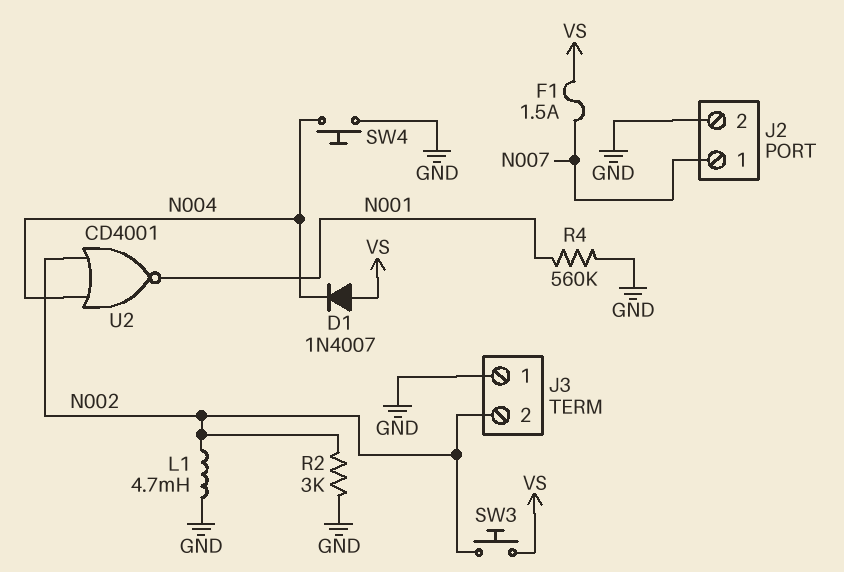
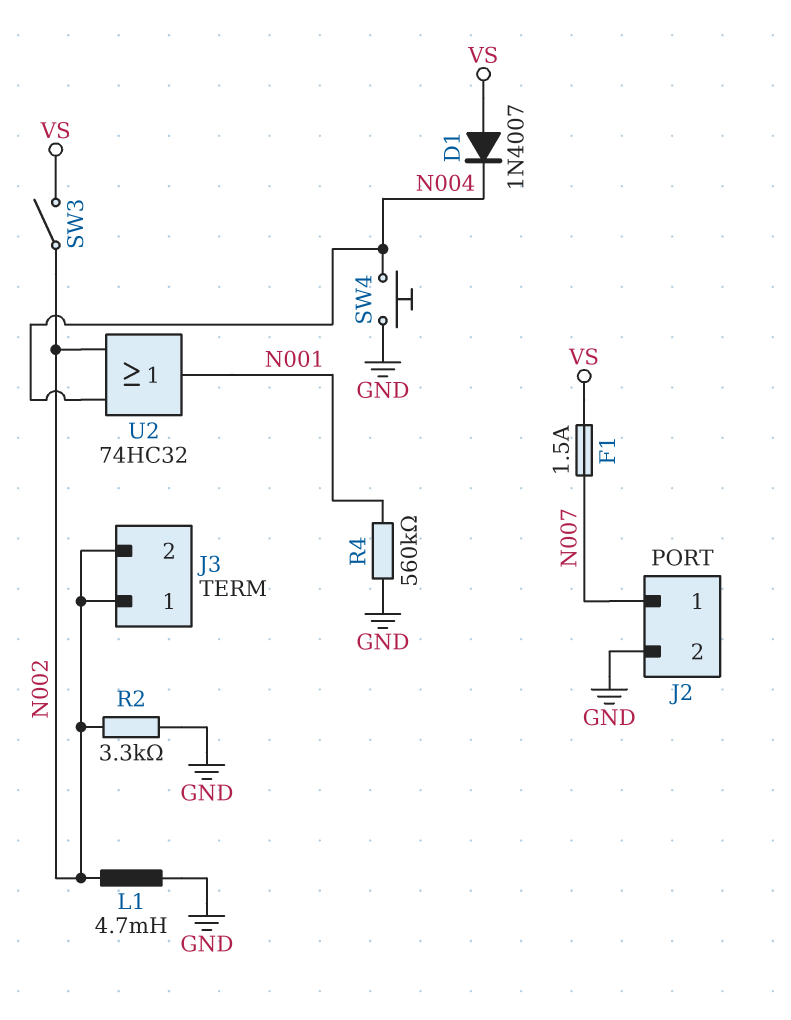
J3 pin 1: GND -> N002
R2: 3k (GND, N002) -> 3.3k (GND, N002)
SW3: button (N002, VS) -> switch (N002, VS)
U2: NOR CD4001 (in N002, in N004, out N001) -> OR 74HC32 (in N002, in N004, out N001)

